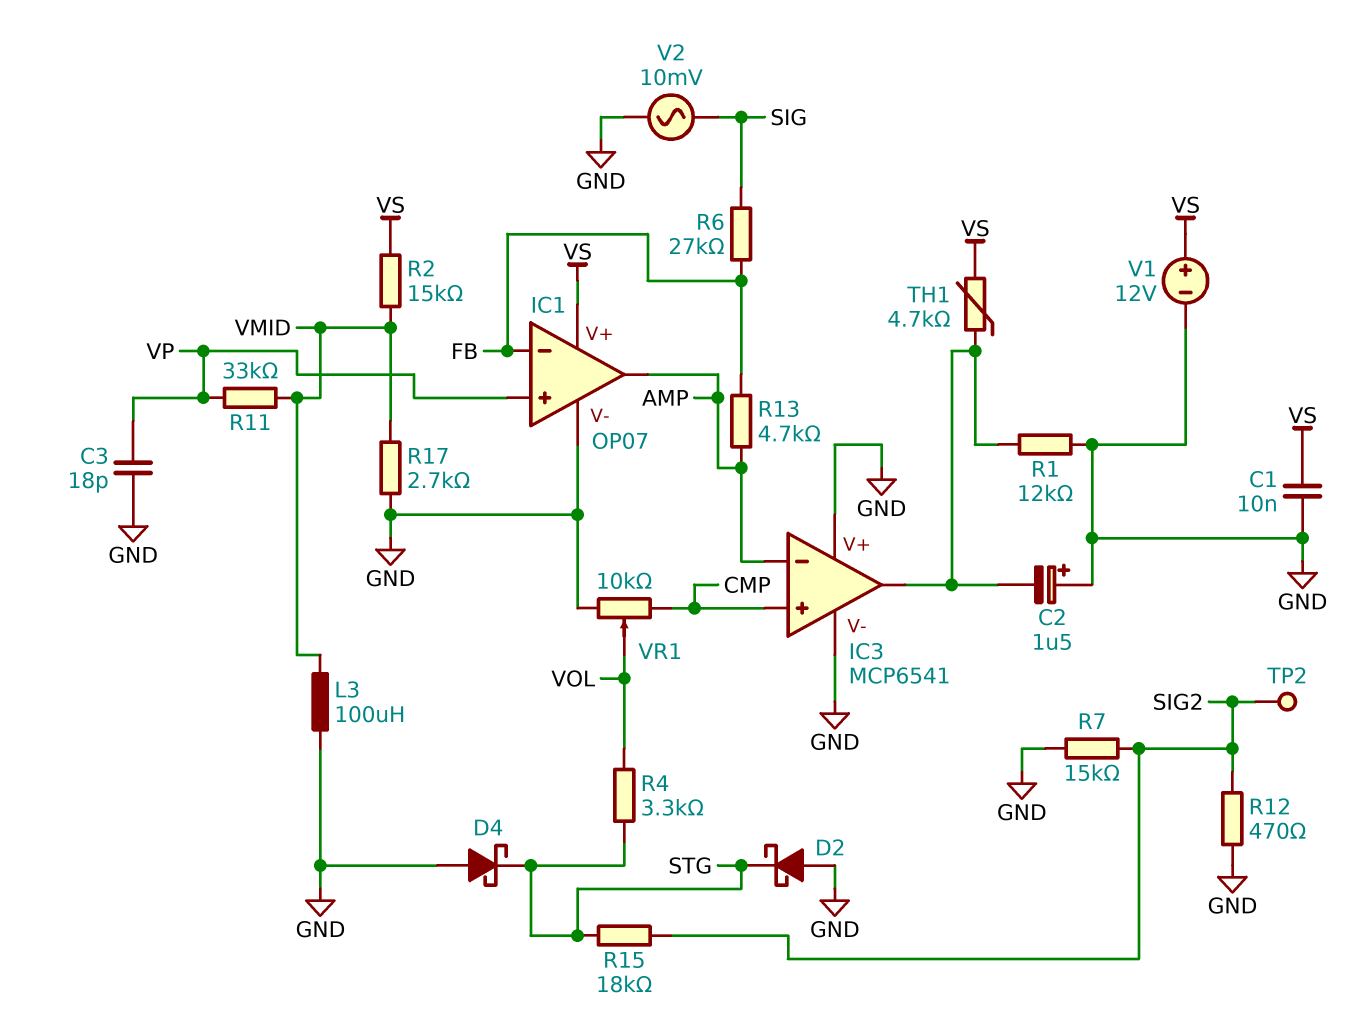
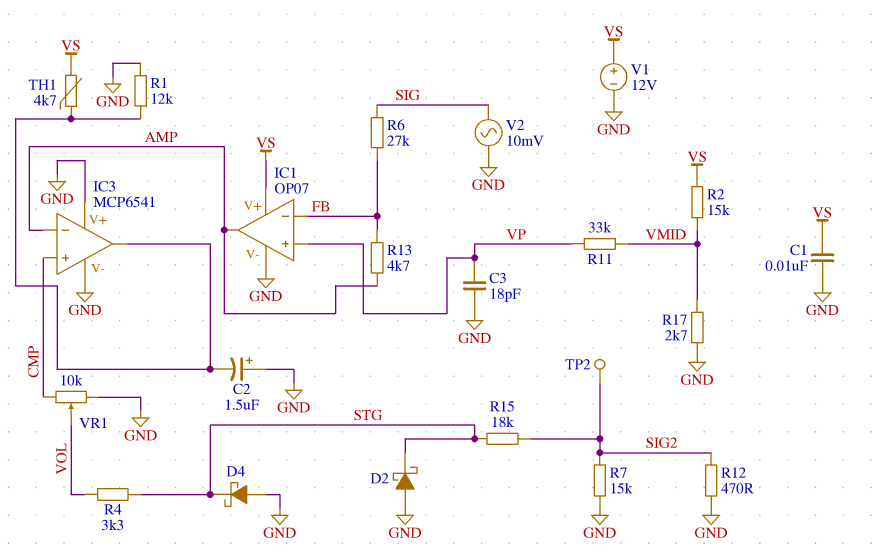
L3: 100uH (GND, VMID) -> none

